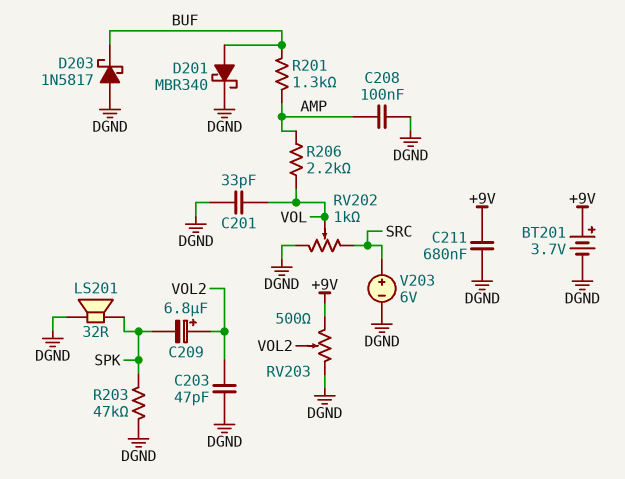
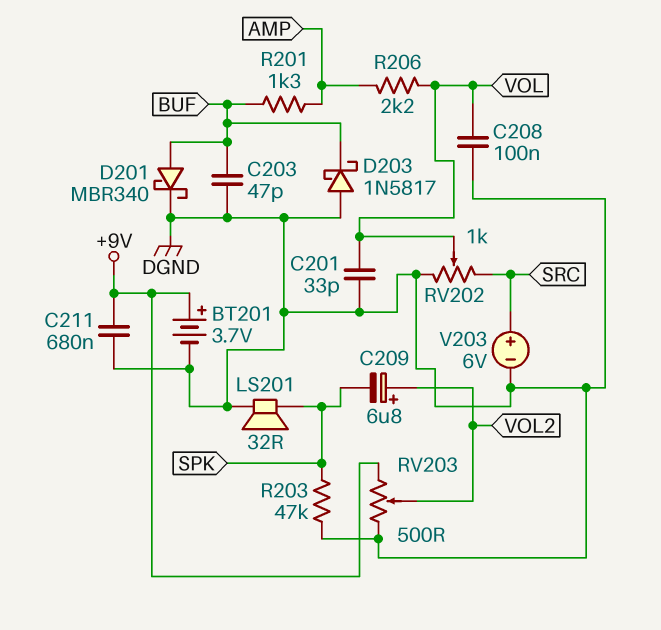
C203: 47pF (DGND, VOL2) -> 47pF (BUF, DGND)
C208: 100nF (AMP, DGND) -> 100nF (DGND, VOL)

